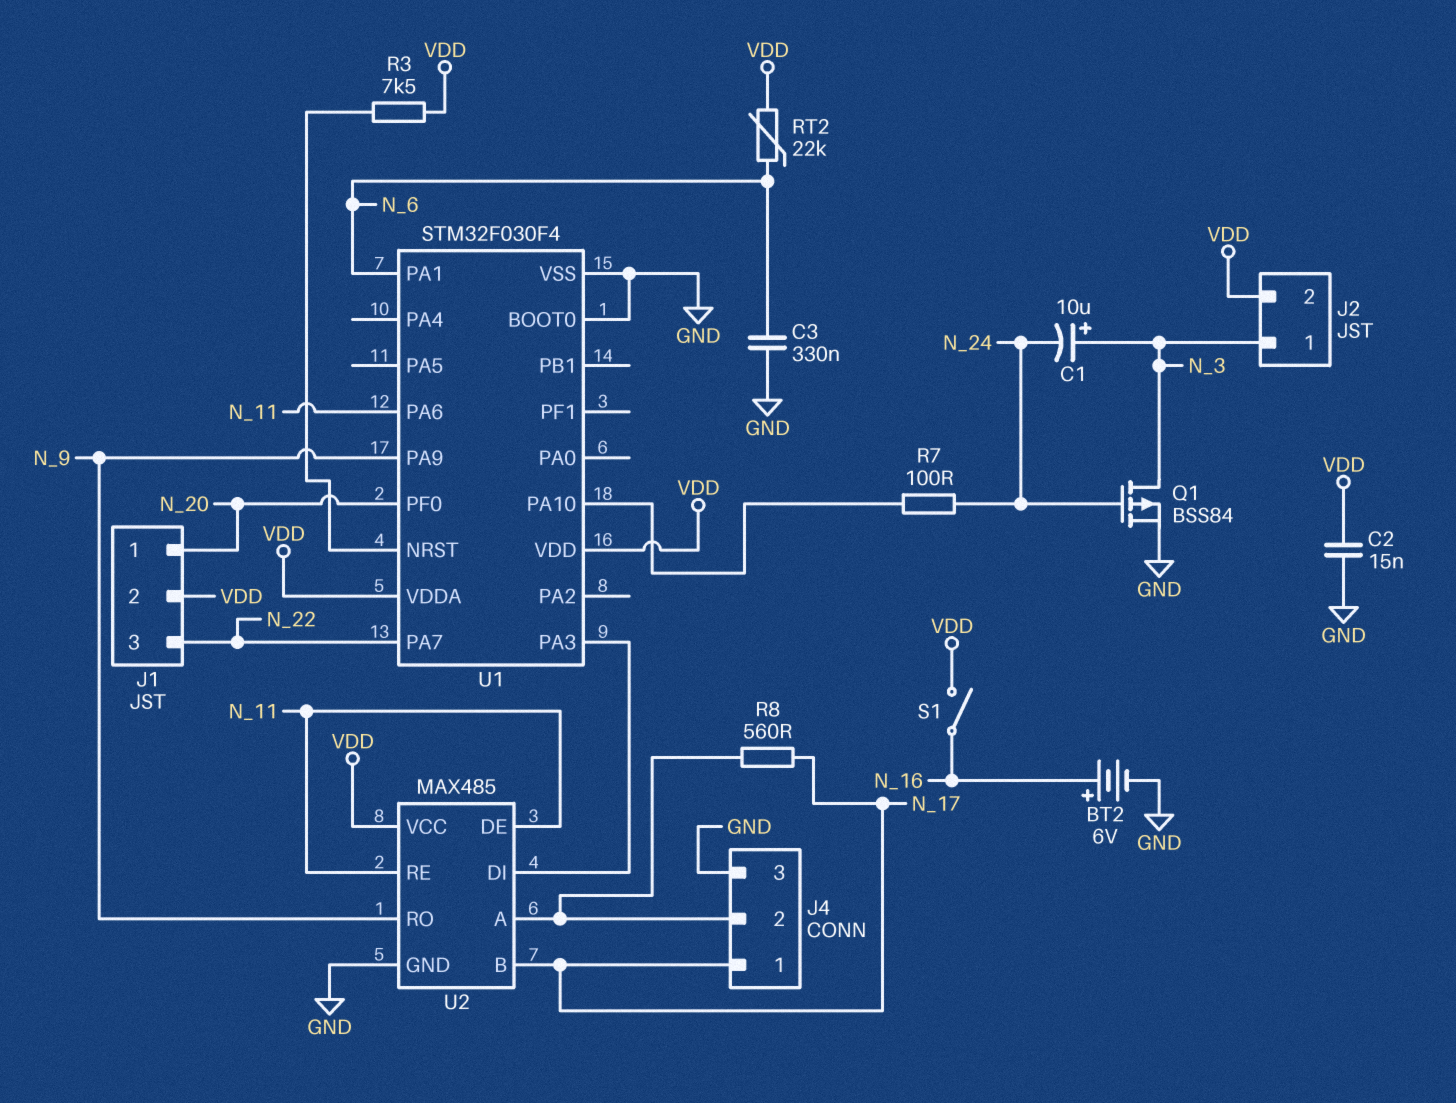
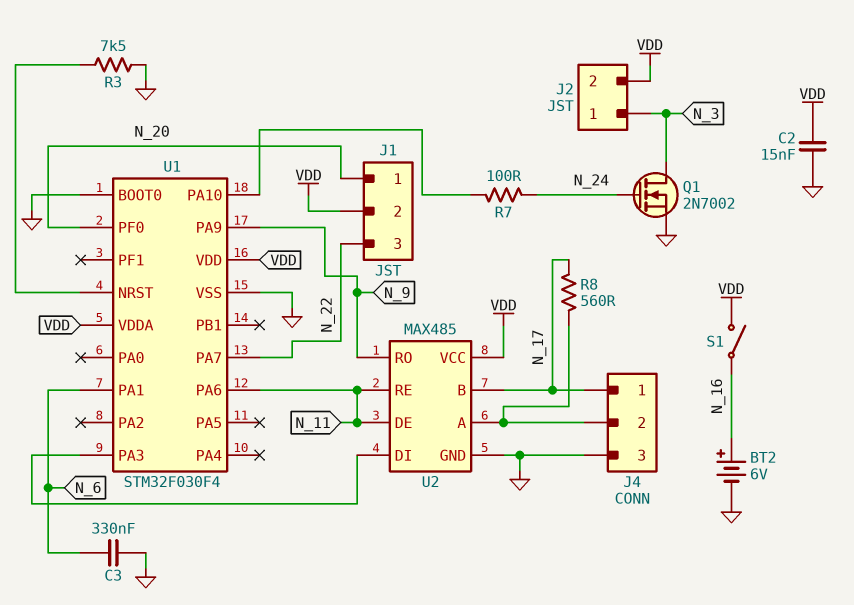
C1: 10uF (plus N_3, minus N_24) -> none
Q1: PMOS BSS84 (G N_24, D N_3, S GND) -> NMOS 2N7002 (G N_24, D N_3, S GND)
R3: 7.5k (U1/NRST, VDD) -> 7.5k (GND, U1/NRST)
RT2: 22k (N_6, VDD) -> none

